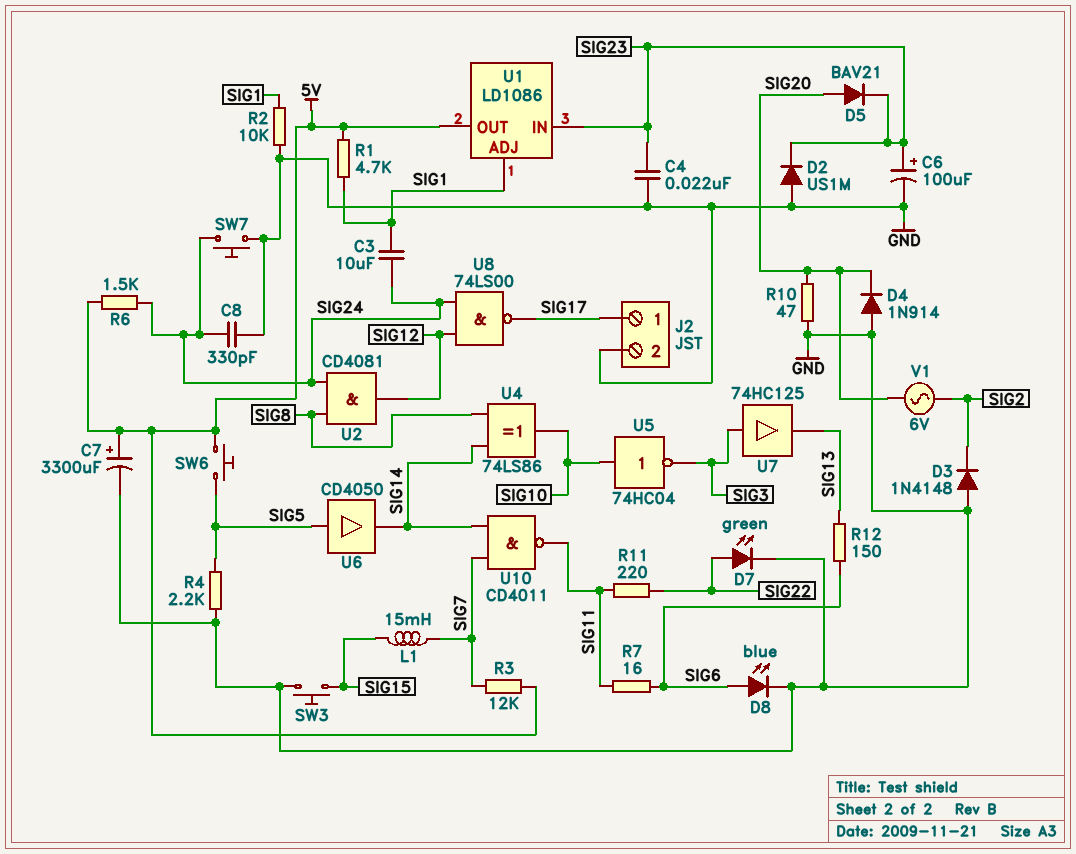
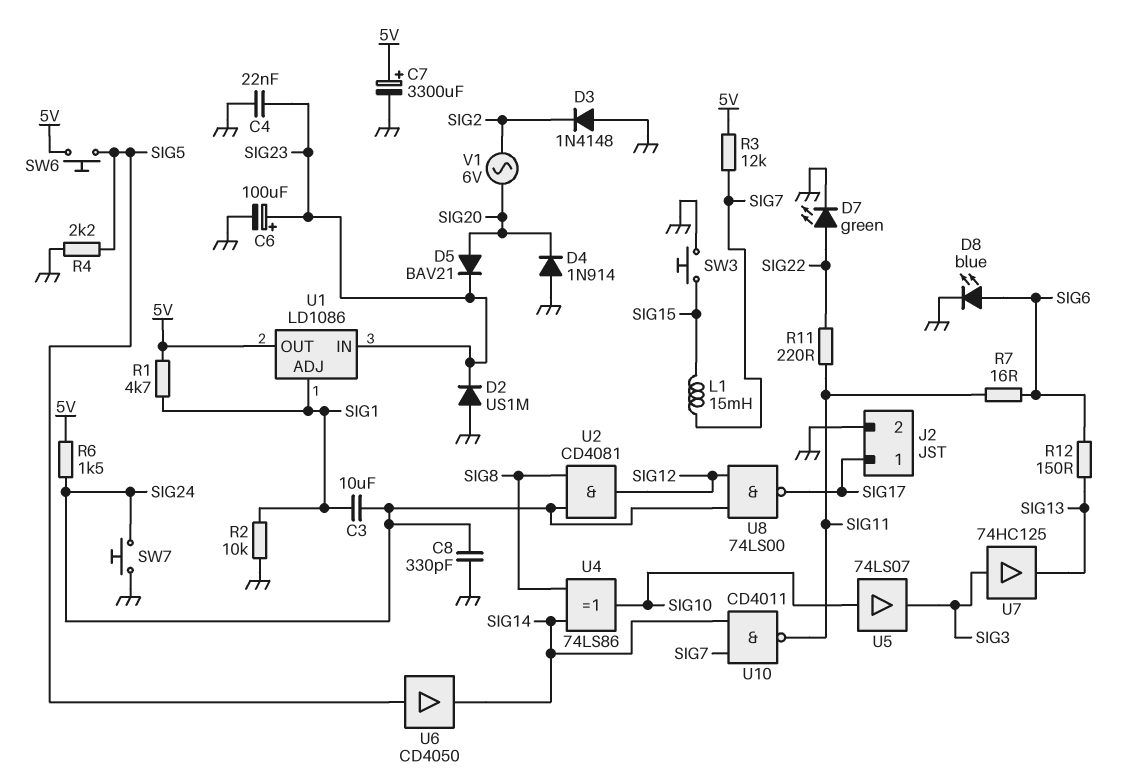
R10: 47 (GND, SIG20) -> none
U5: NOT 74HC04 (in SIG10, out SIG3) -> buffer 74LS07 (in SIG10, out SIG3)

